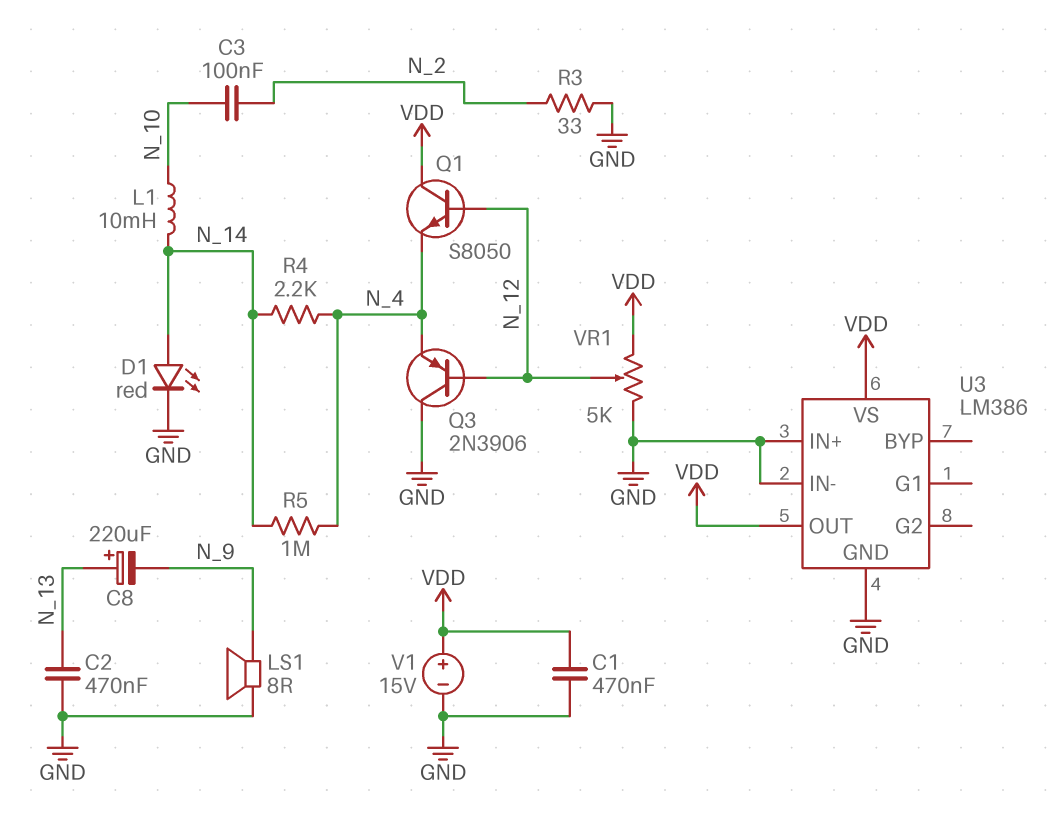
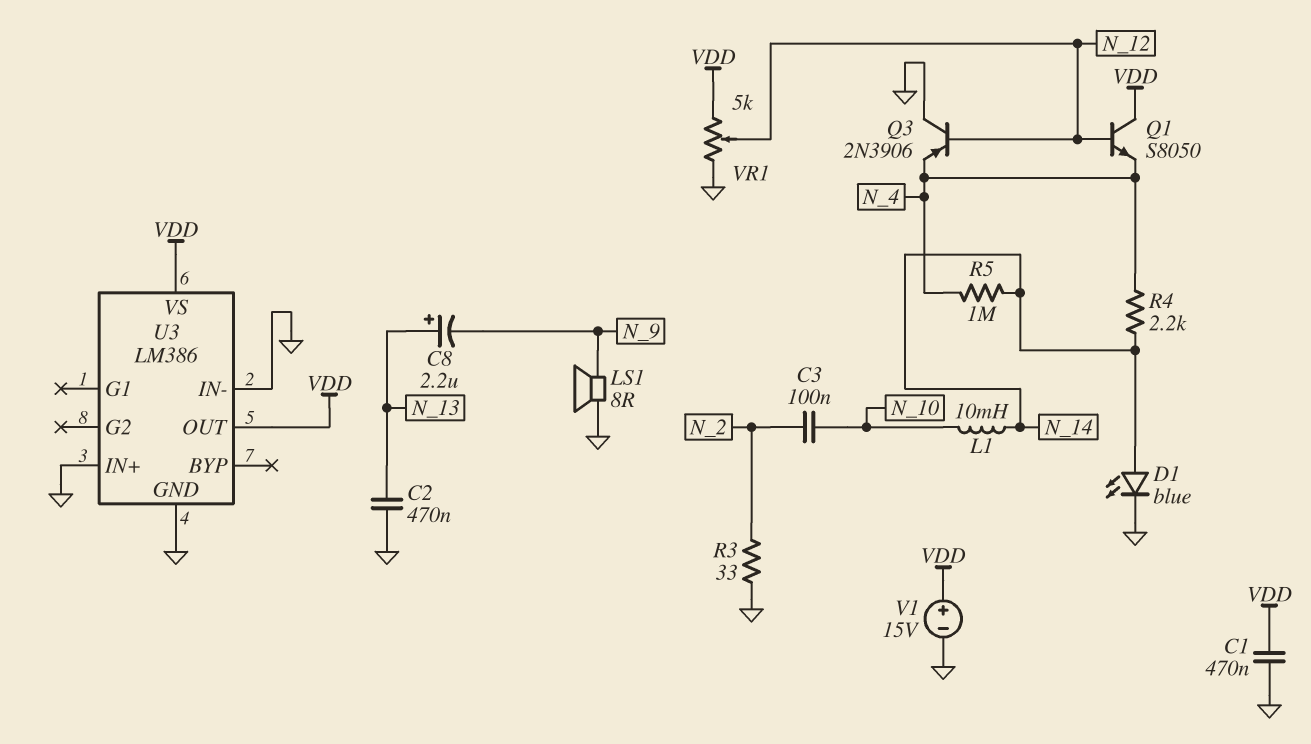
C8: 220uF (plus N_13, minus N_9) -> 2.2uF (plus N_13, minus N_9)
D1: LED red (A N_14, K GND) -> LED blue (A N_14, K GND)

